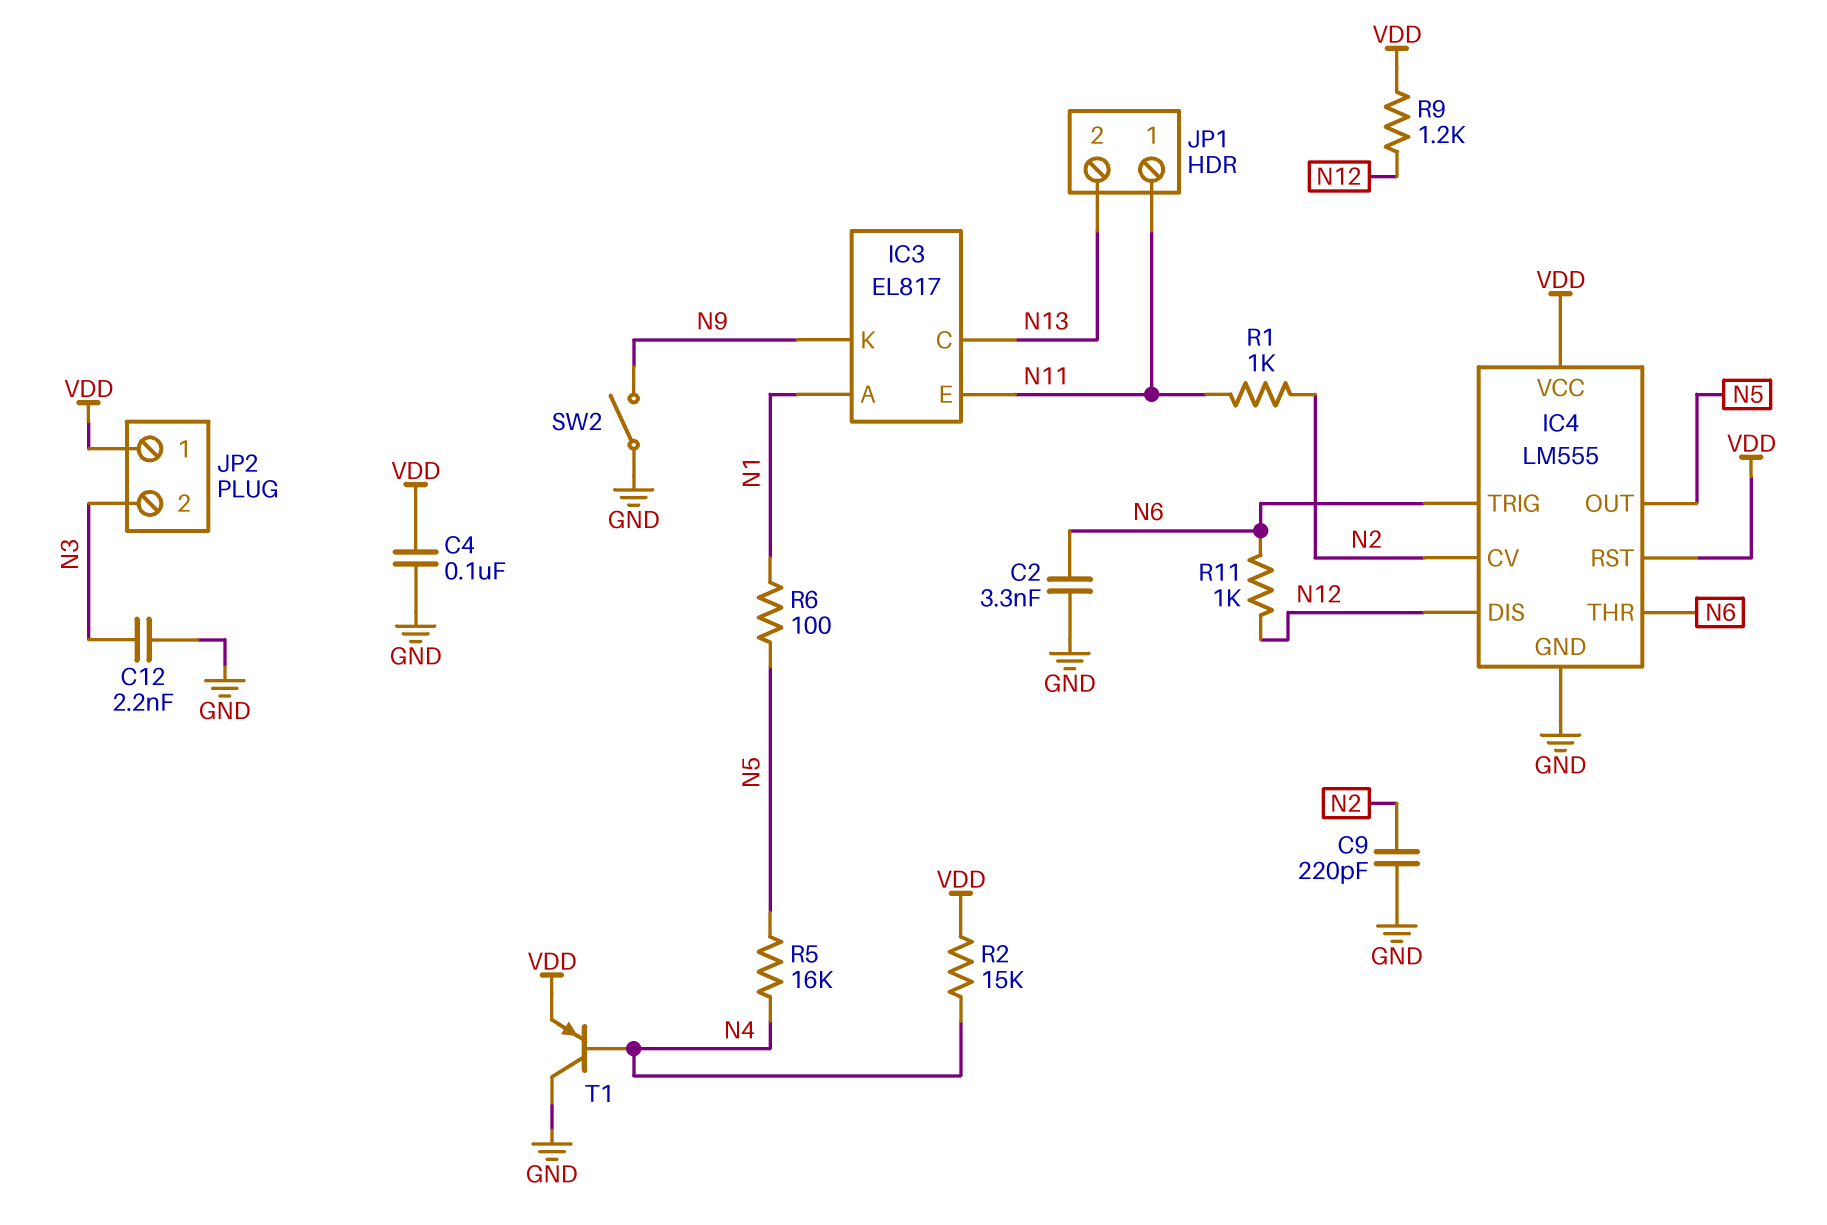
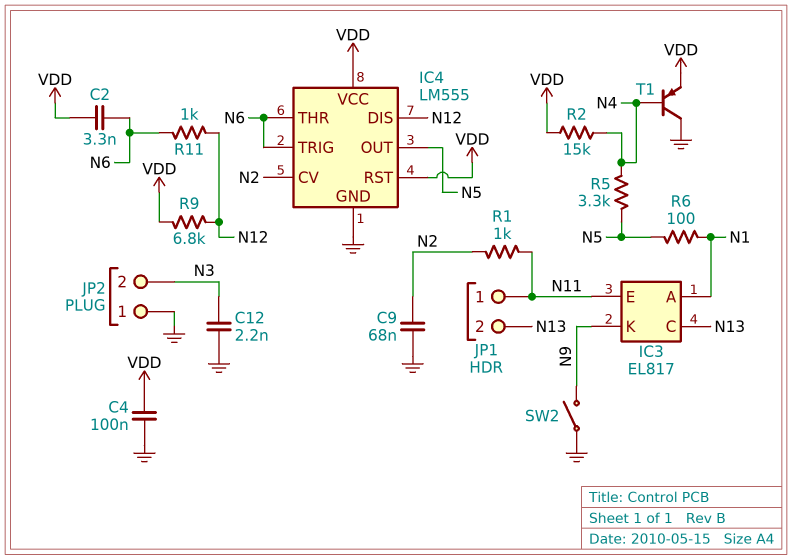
C2: 3.3nF (GND, N6) -> 3.3nF (N6, VDD)
C9: 220pF (GND, N2) -> 68nF (GND, N2)
JP2 pin 1: VDD -> GND
R5: 16k (N4, N5) -> 3.3k (N4, N5)
R9: 1.2k (N12, VDD) -> 6.8k (N12, VDD)

